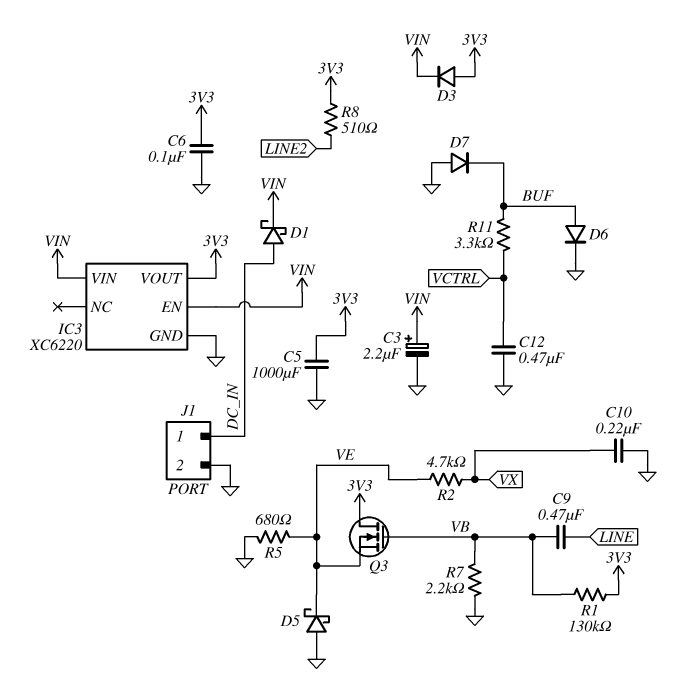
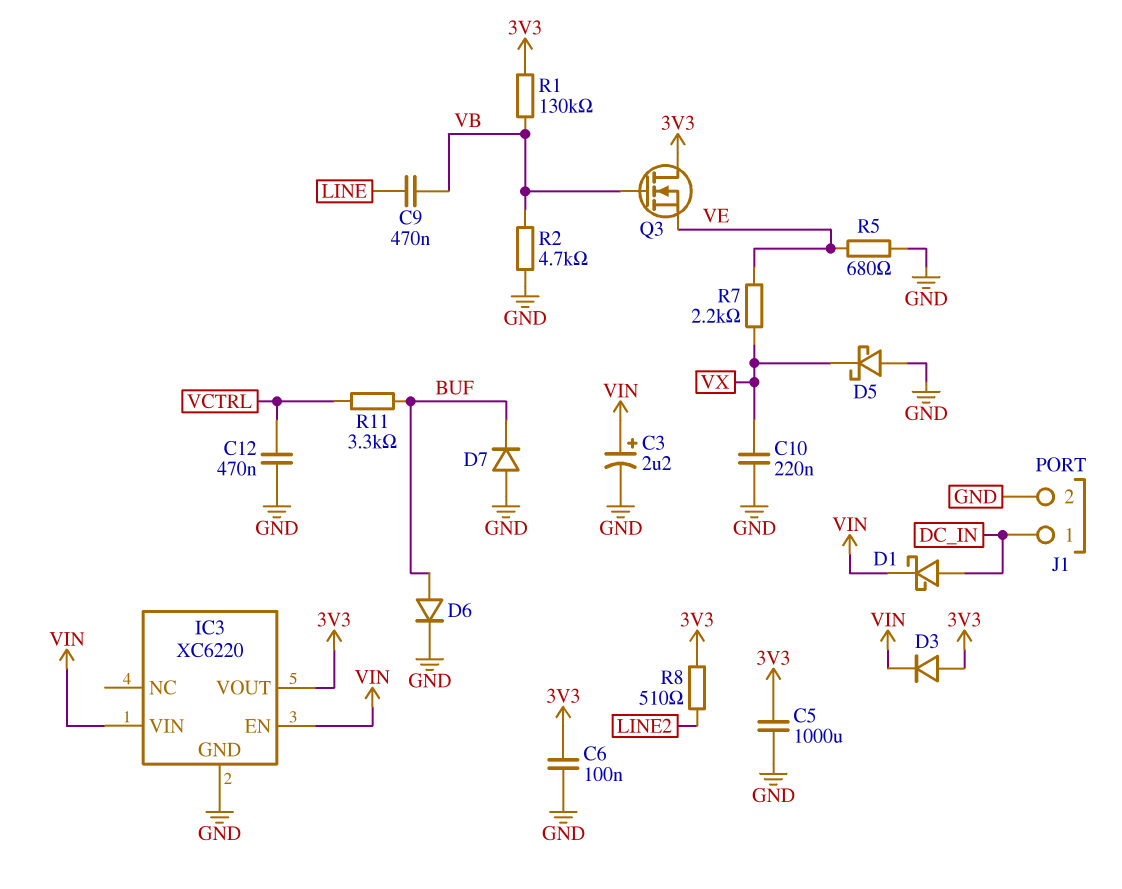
D5: schottky (A GND, K VE) -> schottky (A GND, K VX)
R2: 4.7k (VE, VX) -> 4.7k (GND, VB)
R7: 2.2k (GND, VB) -> 2.2k (VE, VX)

